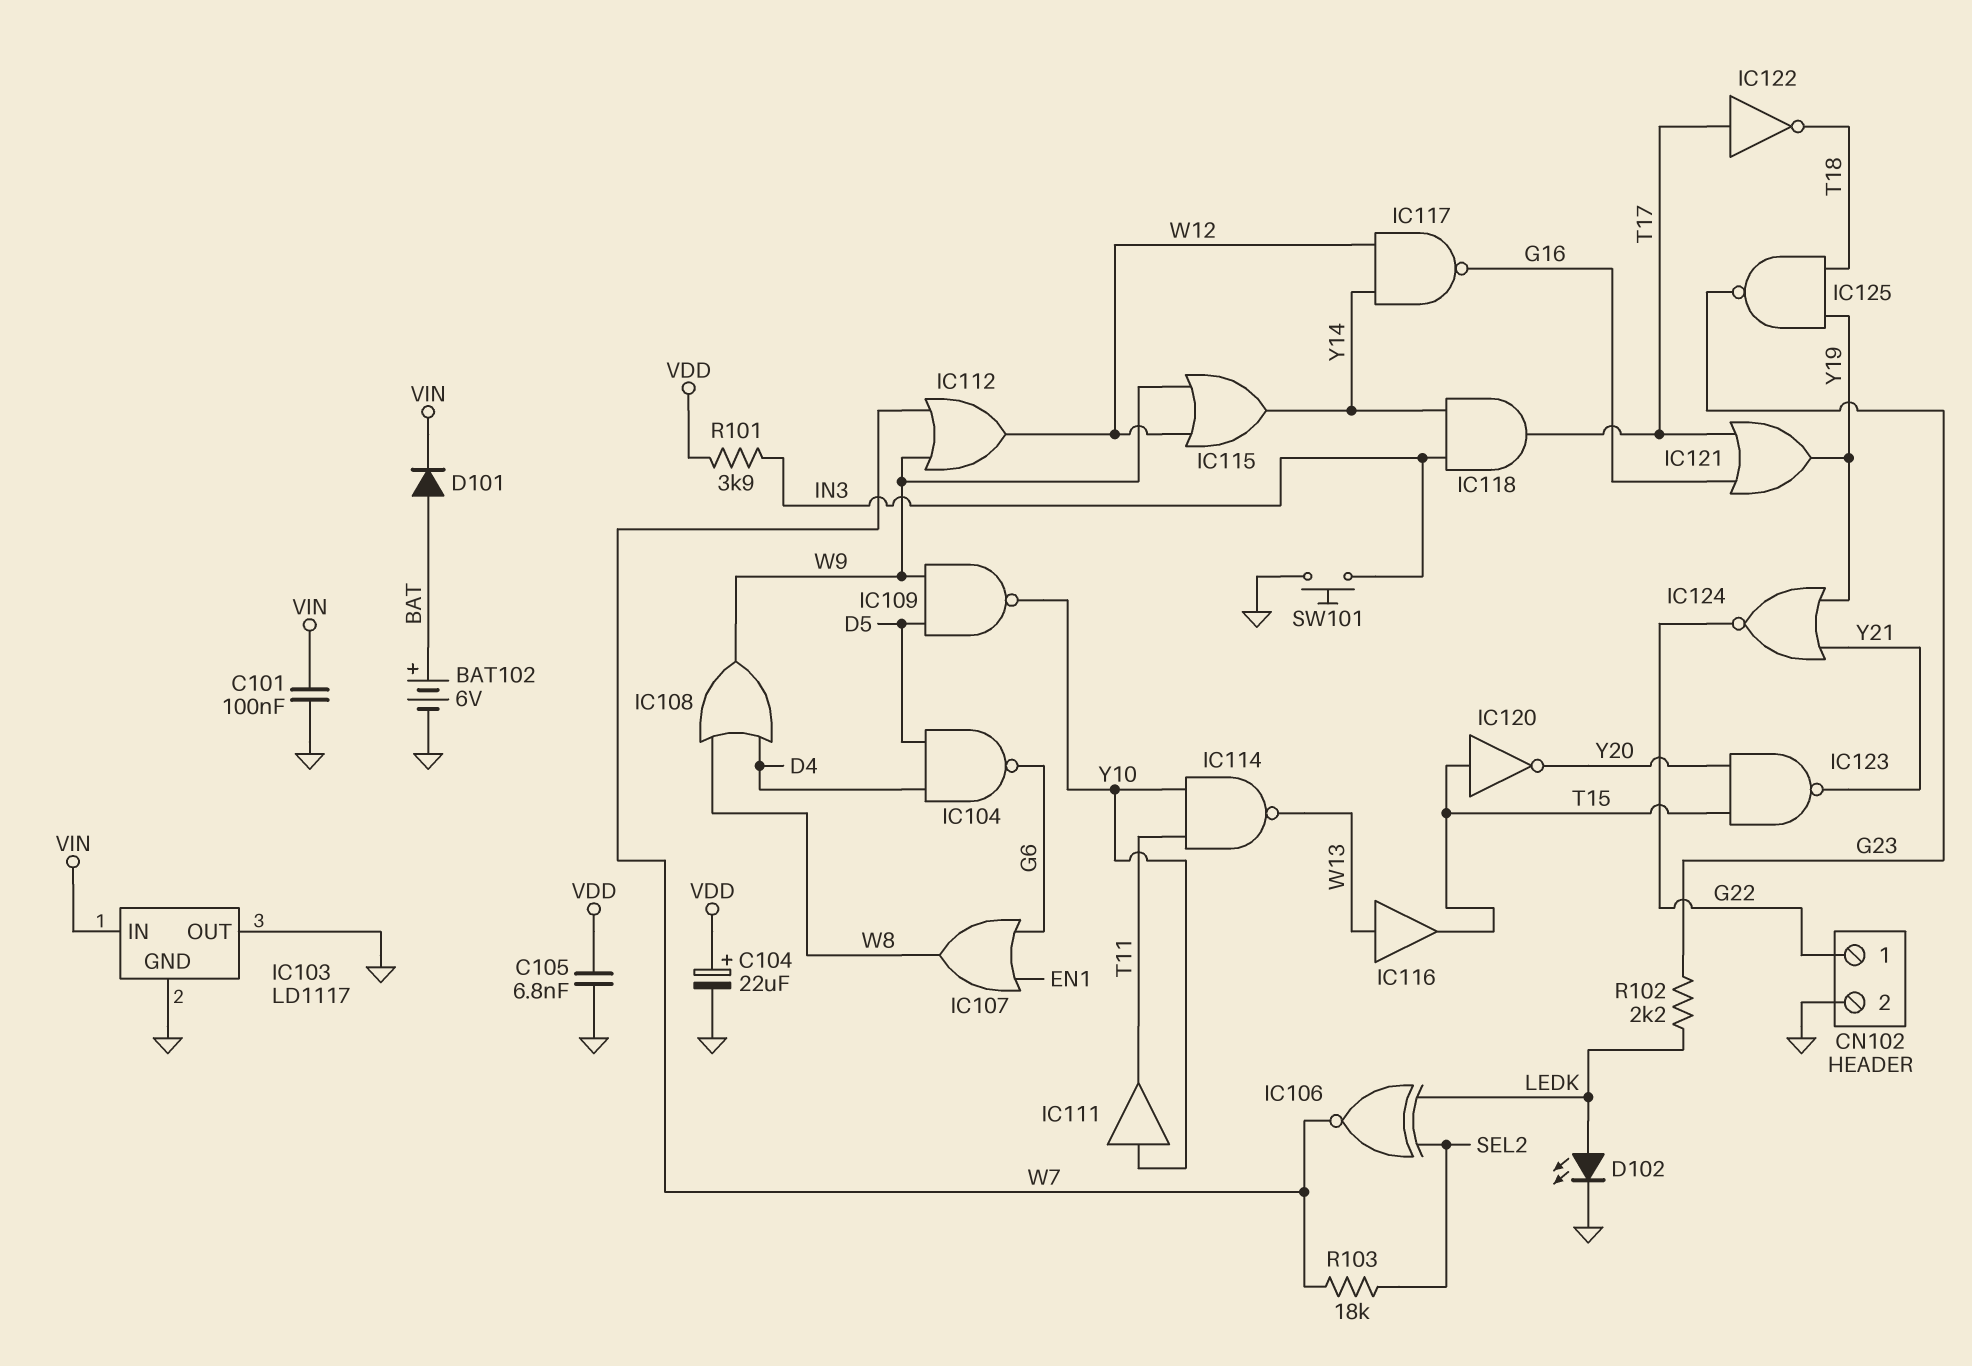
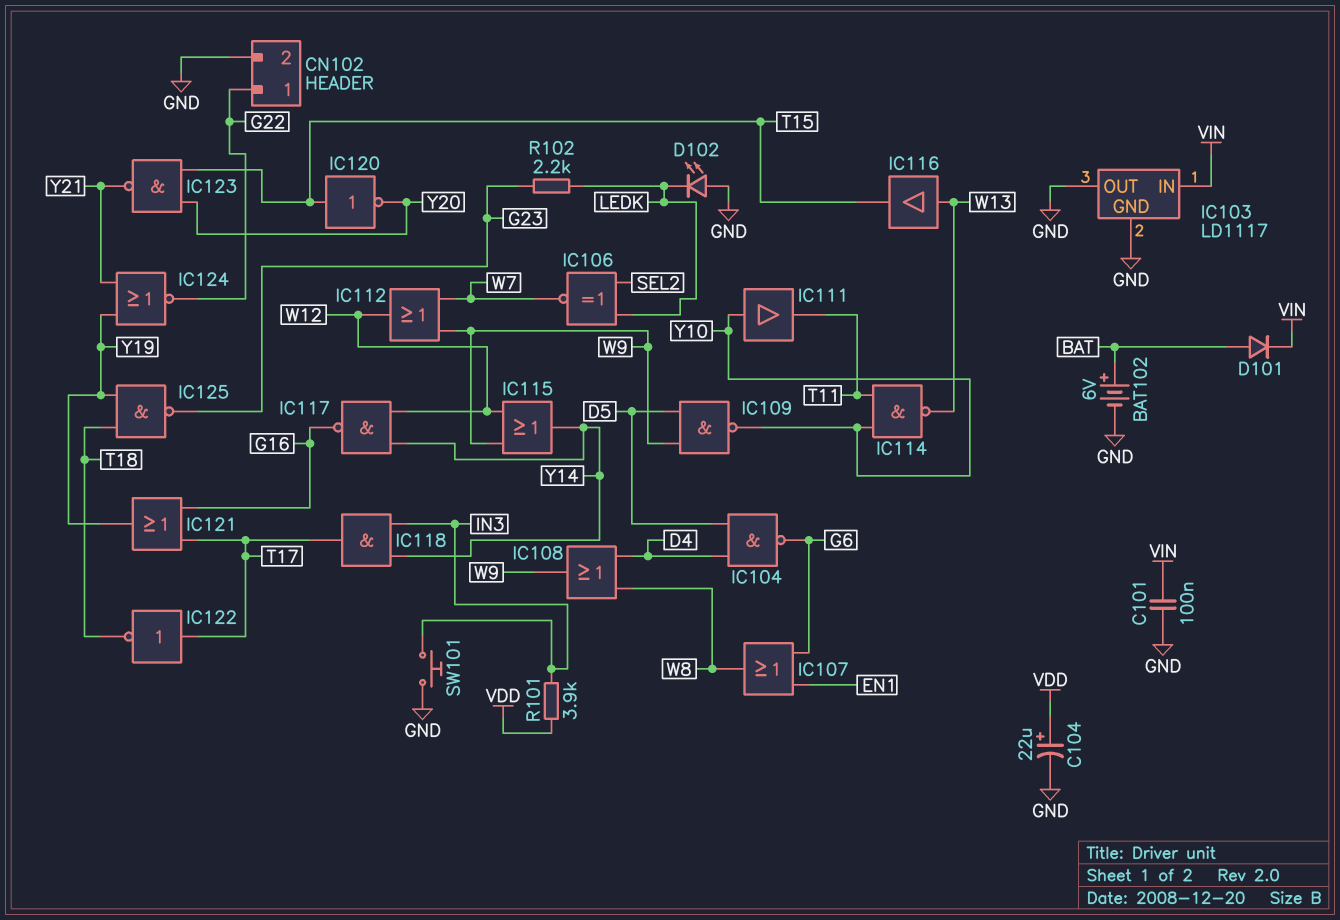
C105: 6.8nF (GND, VDD) -> none
D102: LED (A LEDK, K GND) -> LED (A GND, K LEDK)
R103: 18k (SEL2, W7) -> none

